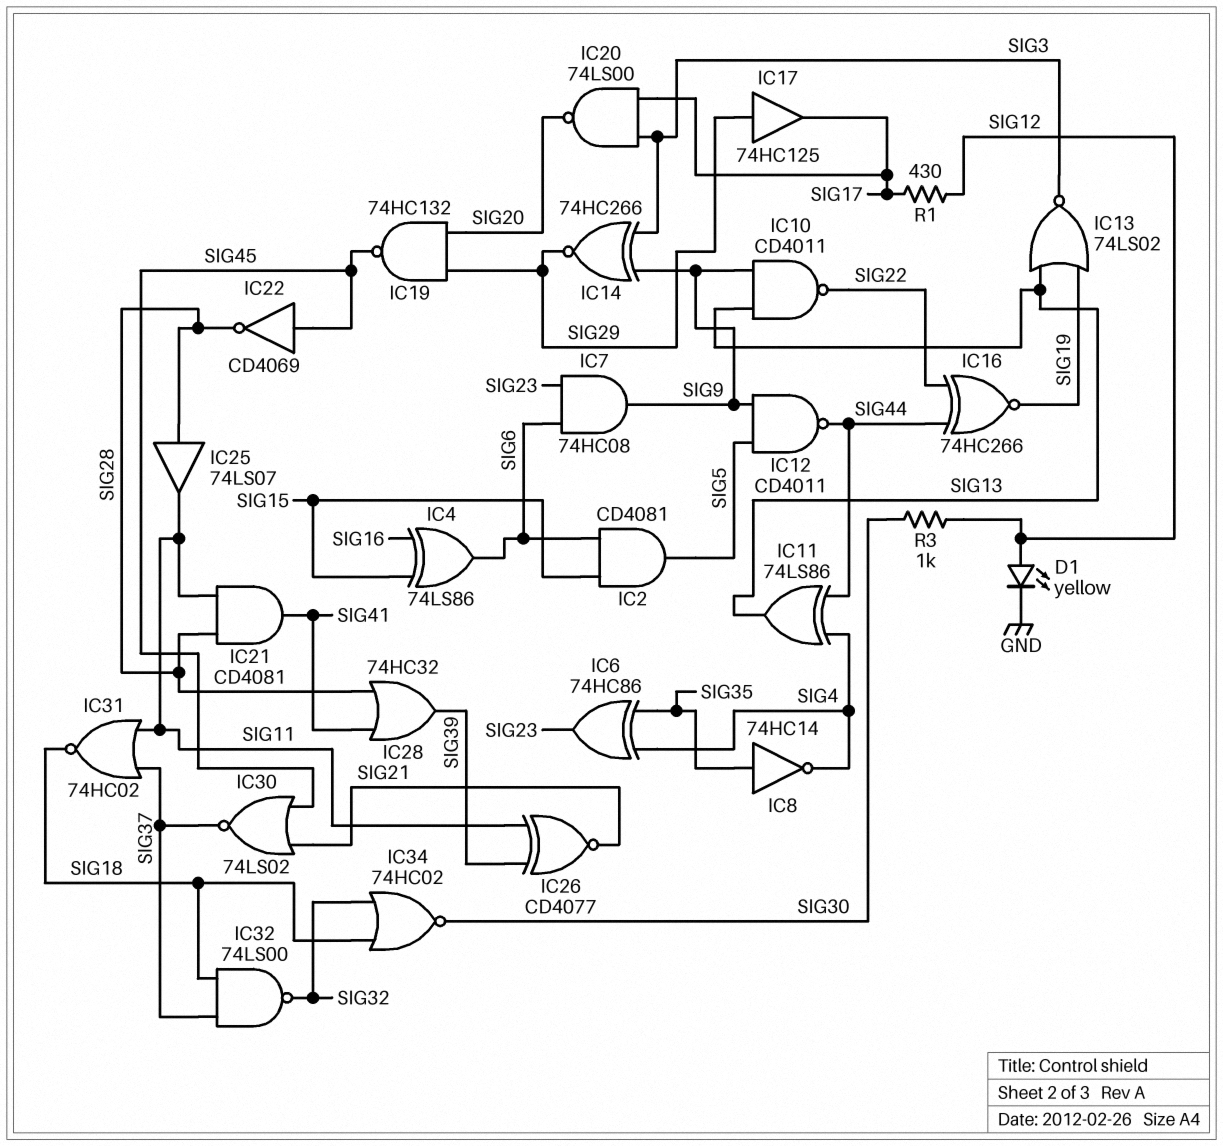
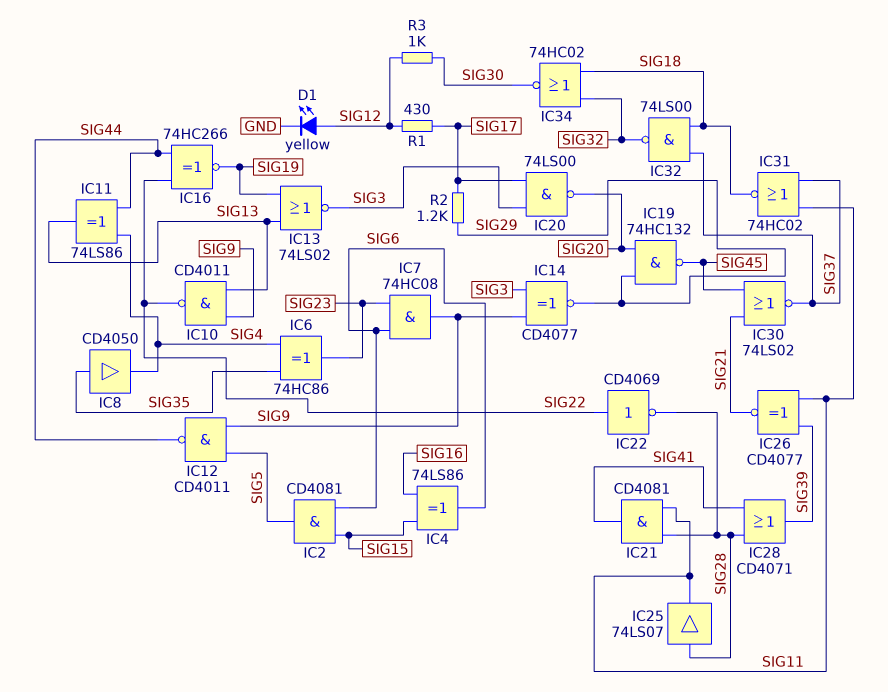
IC8: NOT 74HC14 (in SIG35, out SIG4) -> buffer CD4050 (in SIG35, out SIG4)
IC14: XNOR 74HC266 (in SIG3, in SIG9, out SIG29) -> XNOR CD4077 (in SIG3, in SIG9, out SIG29)
IC17: buffer 74HC125 (in SIG29, out SIG17) -> none
IC22: NOT CD4069 (in SIG45, out SIG28) -> NOT CD4069 (in SIG22, out SIG28)
IC28: OR 74HC32 (in SIG28, in SIG41, out SIG39) -> OR CD4071 (in SIG28, in SIG41, out SIG39)
R2: none -> 1.2k (SIG17, SIG29)

